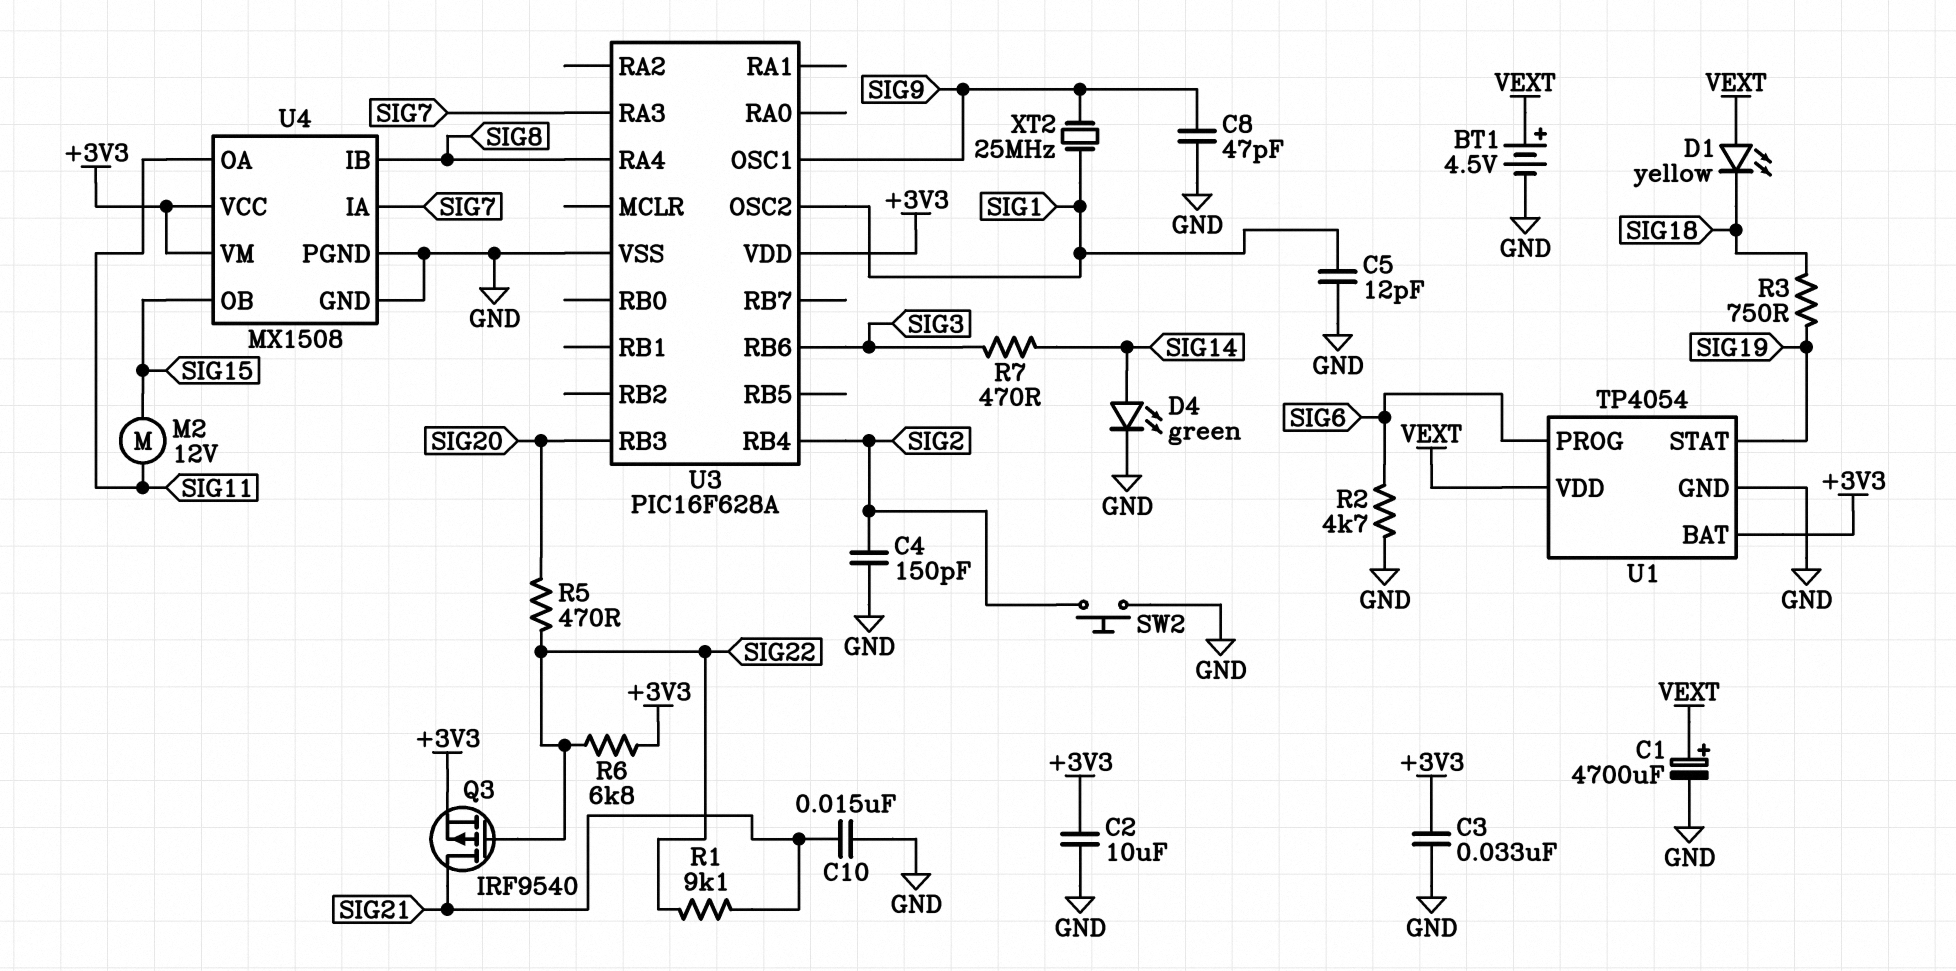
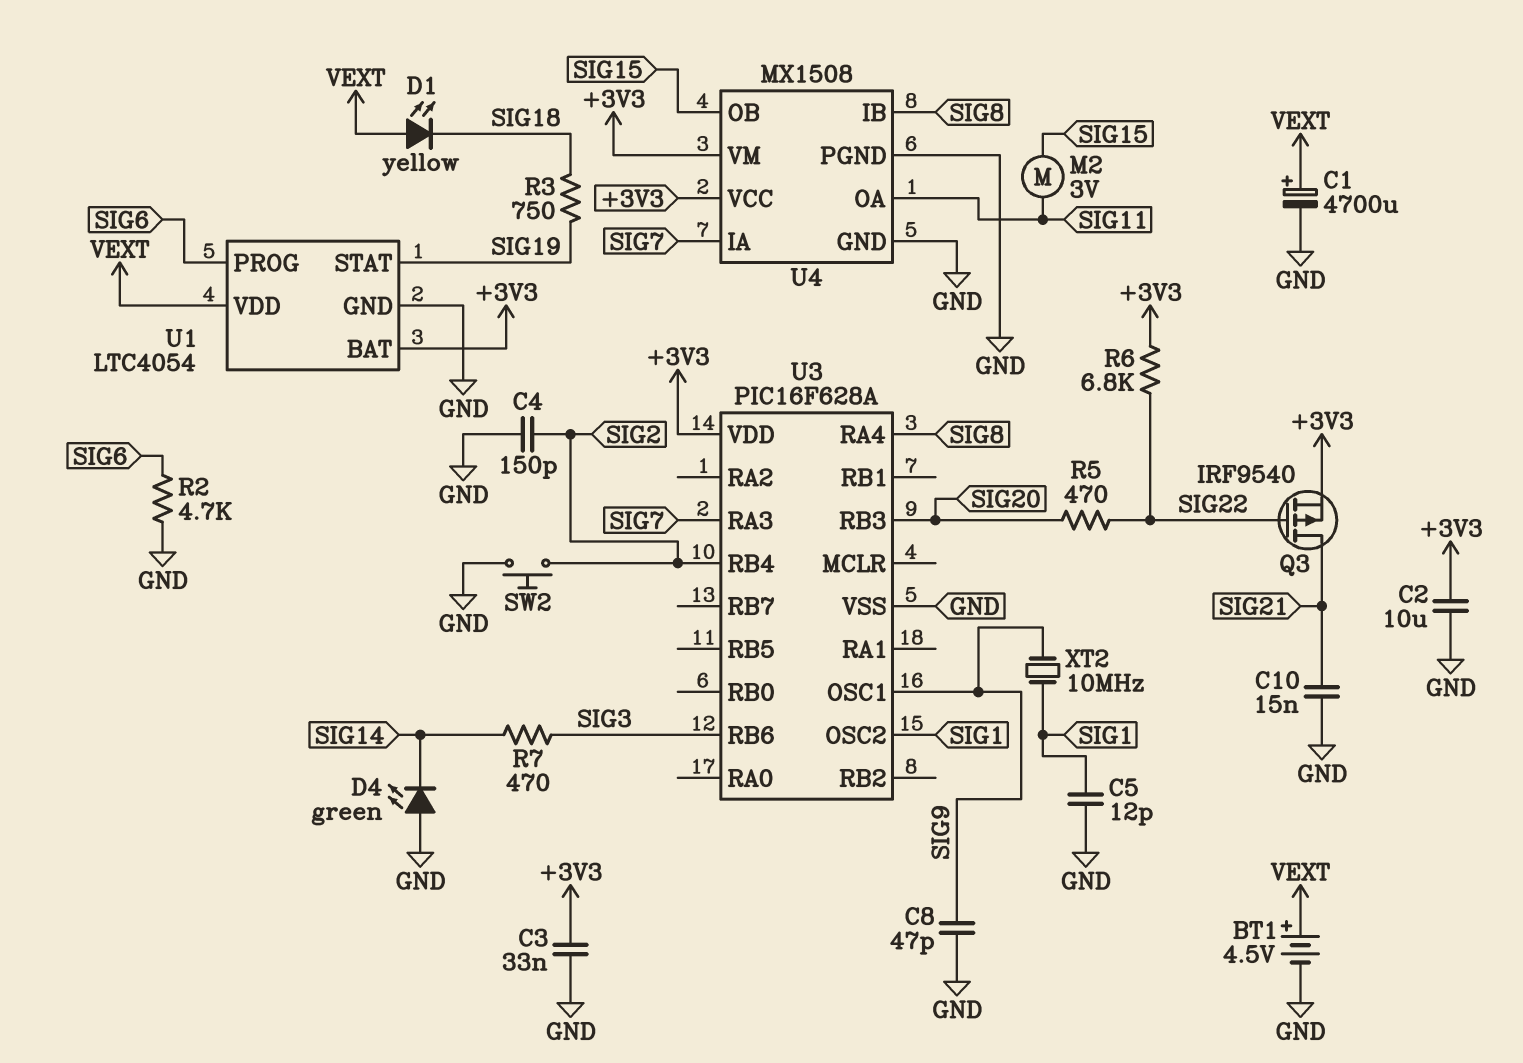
D4: LED green (A SIG14, K GND) -> LED green (A GND, K SIG14)
M2: motor 12V (SIG11, SIG15) -> motor 3V (SIG11, SIG15)
R1: 9.1k (SIG21, SIG22) -> none
U1: TP4054 -> LTC4054
XT2: 25MHz (SIG1, SIG9) -> 10MHz (SIG1, SIG9)

